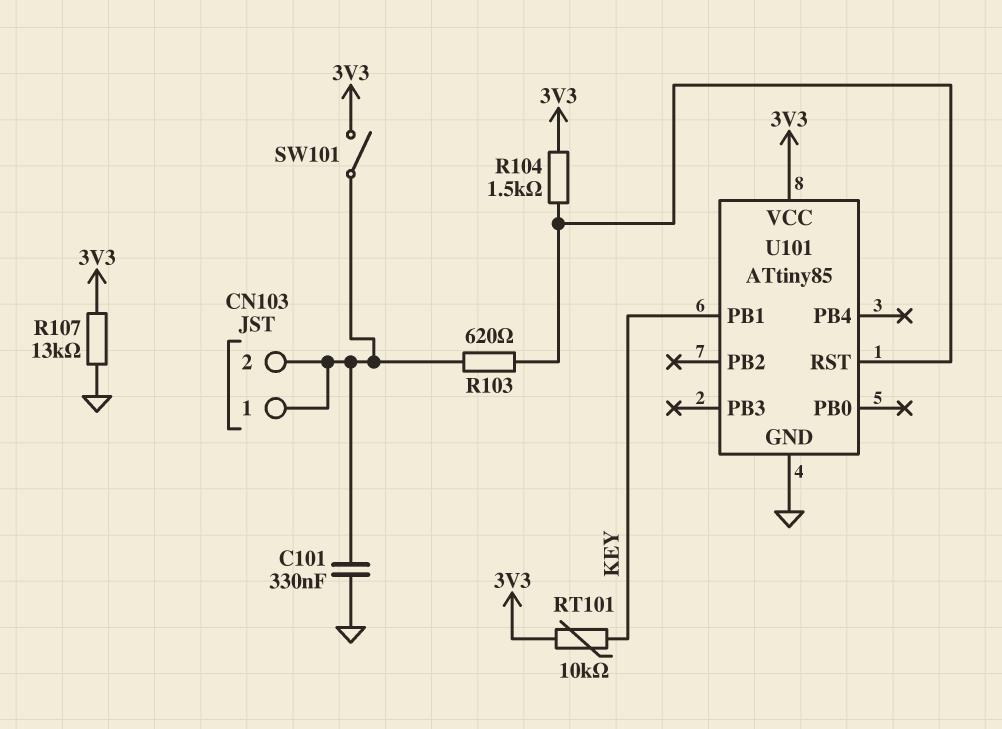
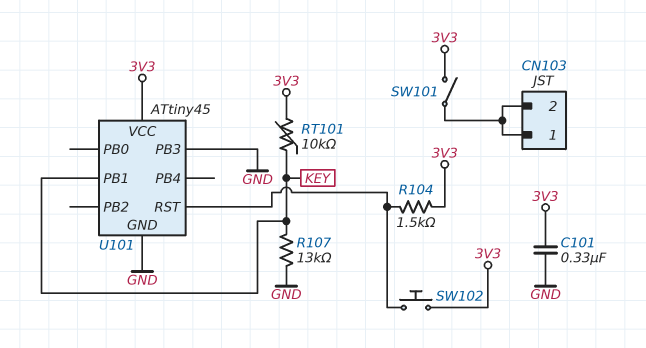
C101: 330nF (CN103/1, GND) -> 330nF (3V3, GND)
R103: 620 (CN103/1, U101/RST) -> none
R107: 13k (3V3, GND) -> 13k (GND, KEY)
SW102: none -> button (3V3, U101/RST)
U101: ATtiny85 -> ATtiny45
U101 pin PB3: none -> GND

